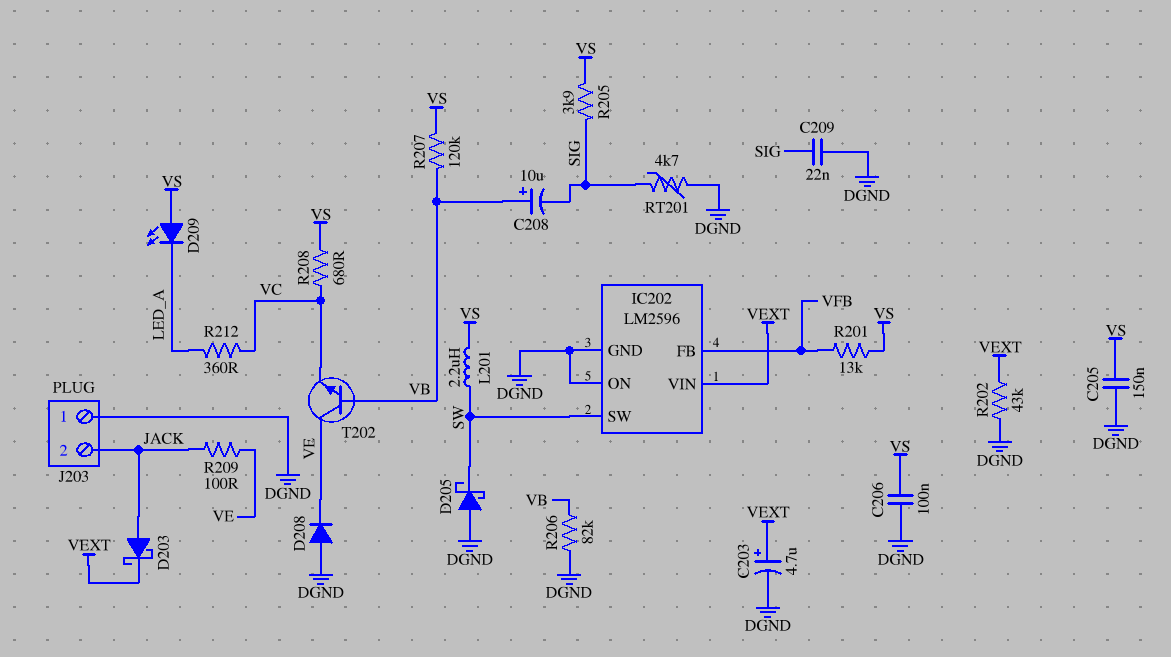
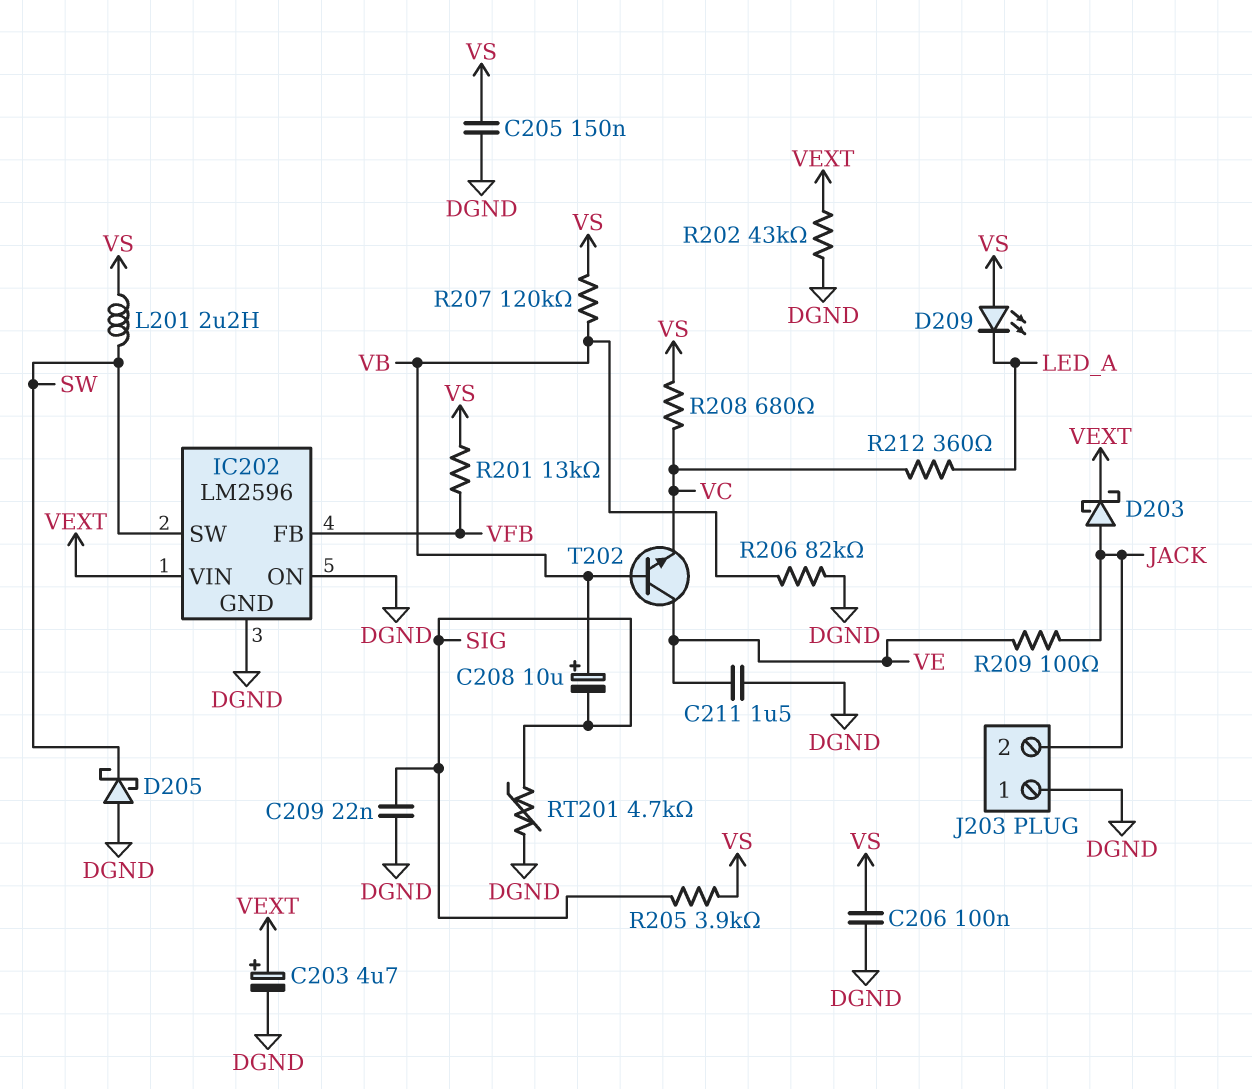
C211: none -> 1.5uF (DGND, VE)
D208: diode (A DGND, K VE) -> none

